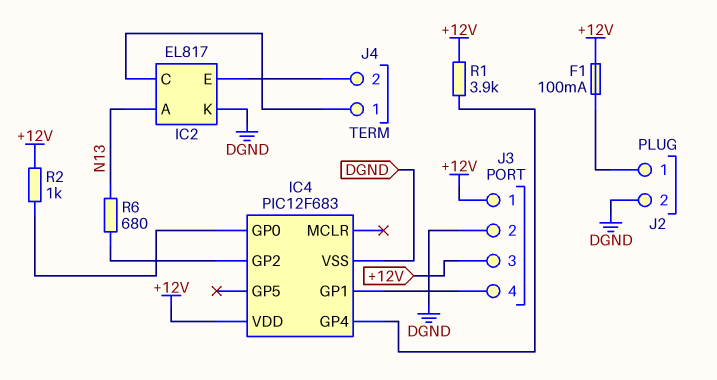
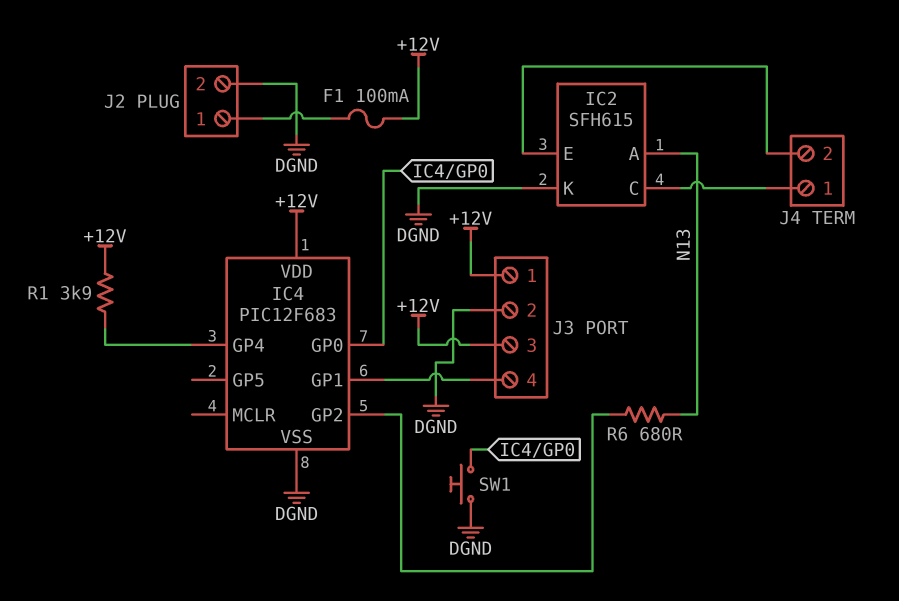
IC2: EL817 -> SFH615
R2: 1k (+12V, IC4/GP0) -> none
SW1: none -> button (DGND, IC4/GP0)

